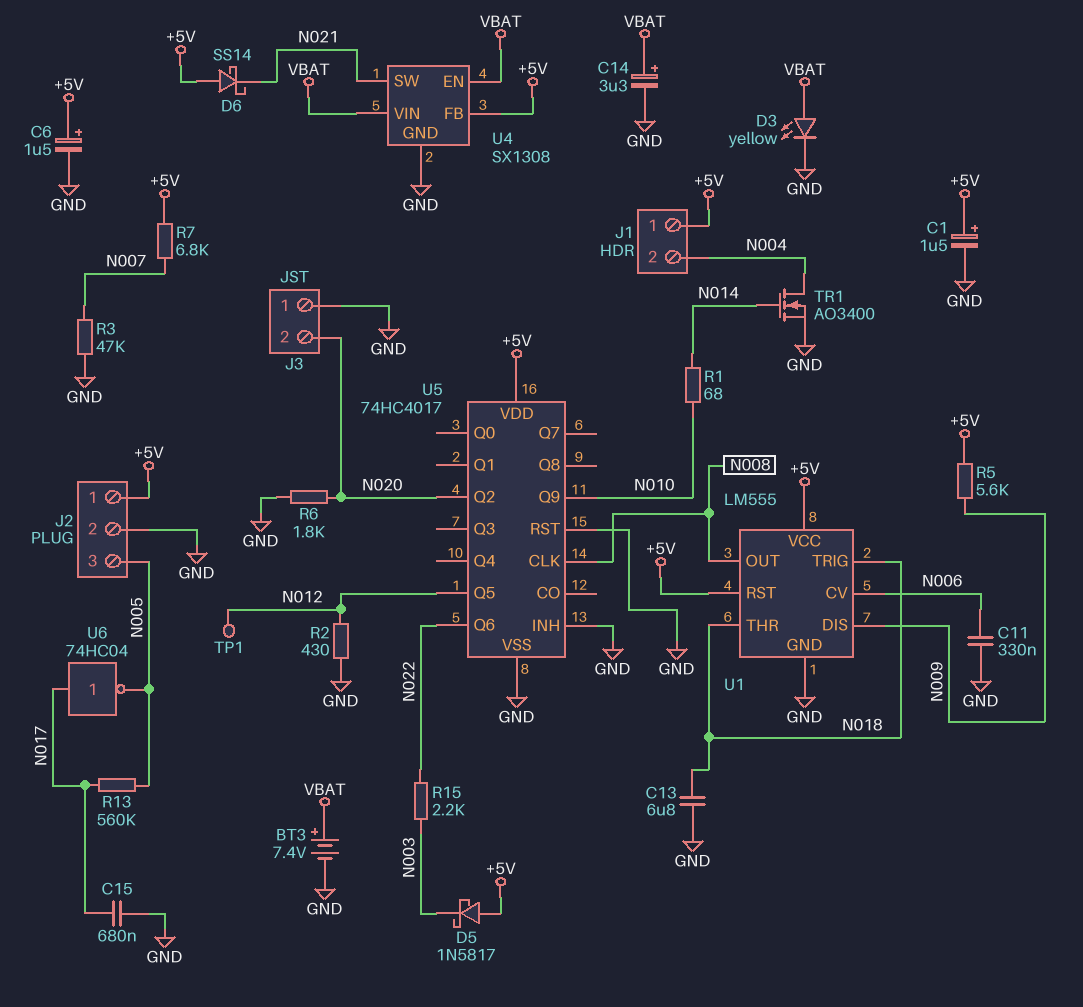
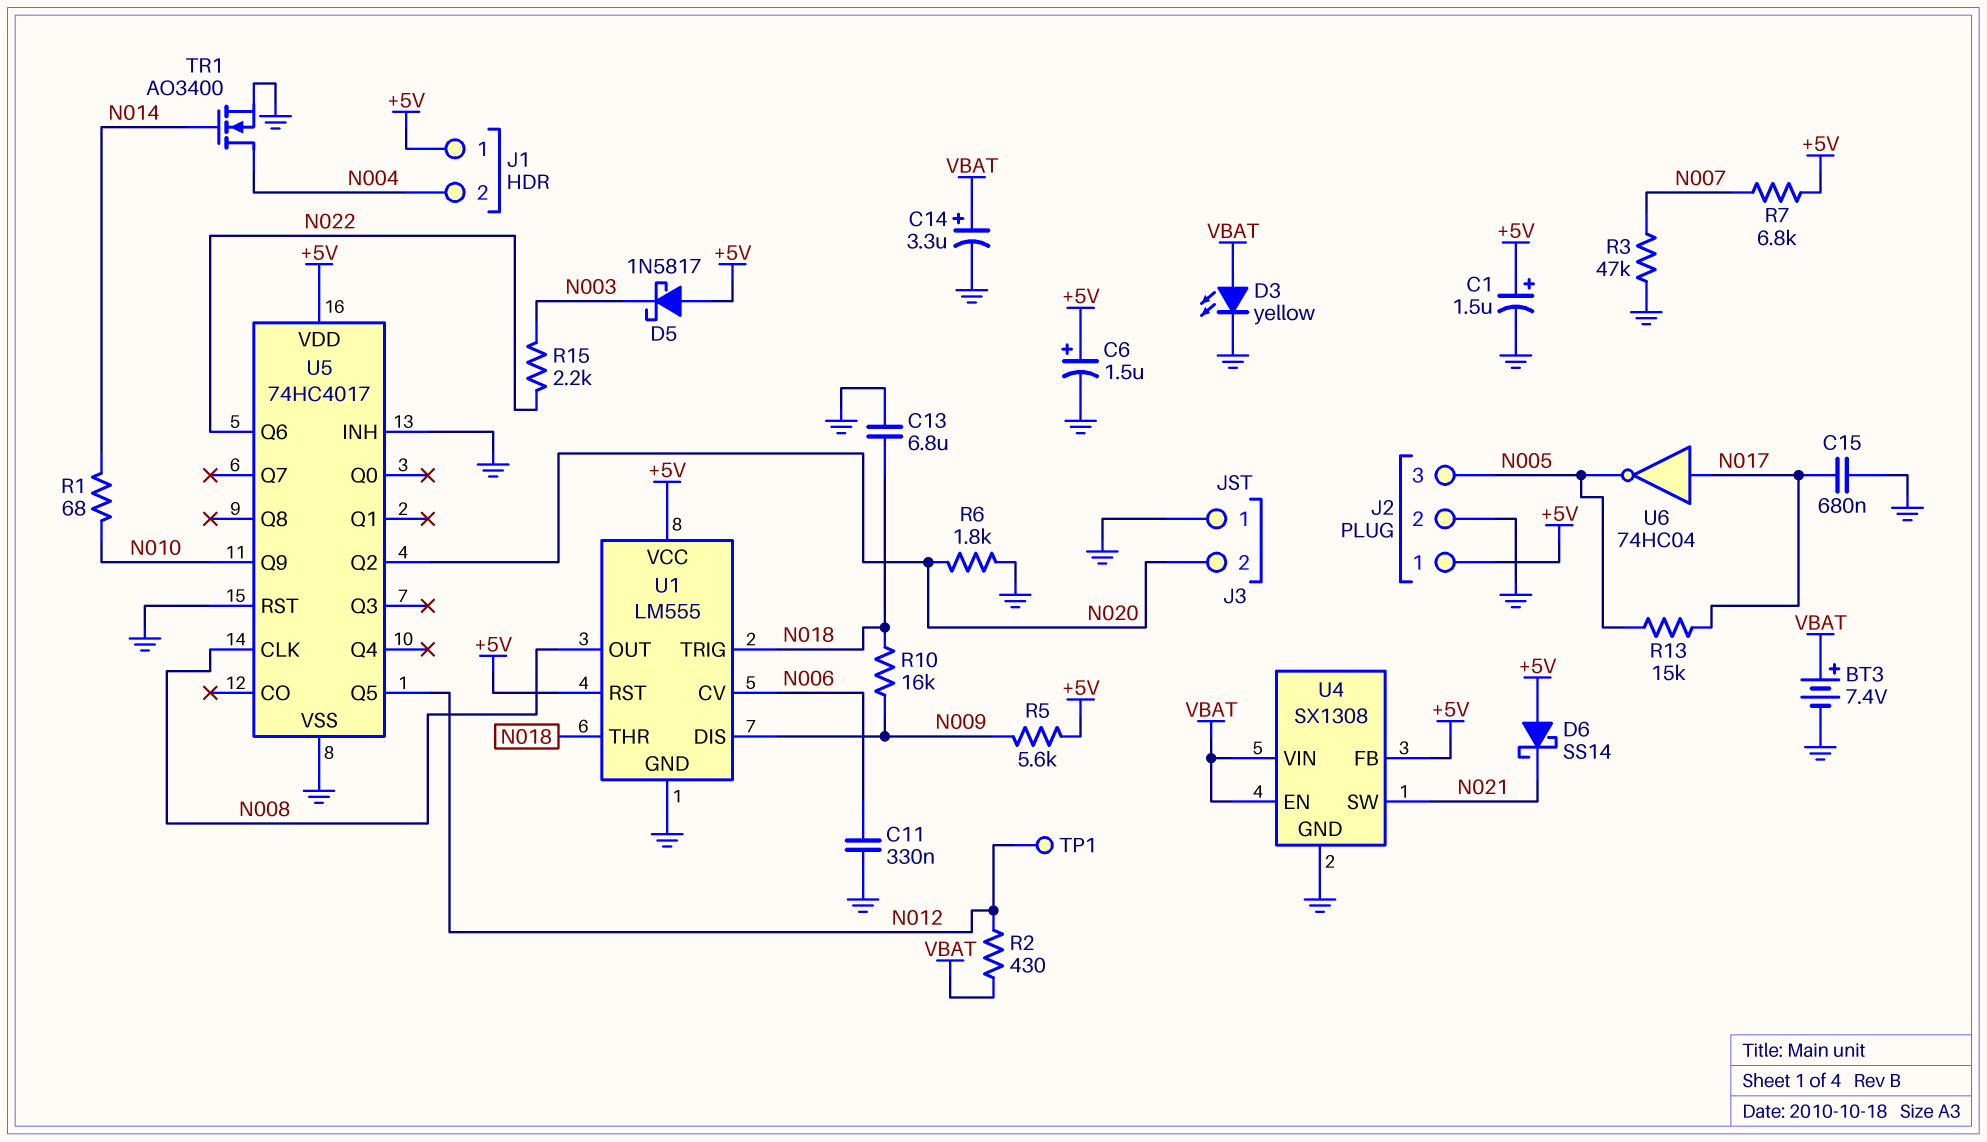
R2: 430 (GND, N012) -> 430 (N012, VBAT)
R10: none -> 16k (N009, N018)
R13: 560k (N005, N017) -> 15k (N005, N017)

